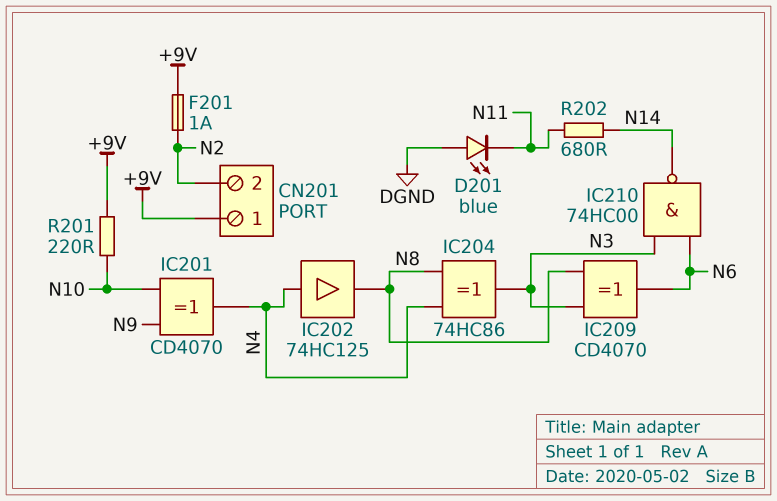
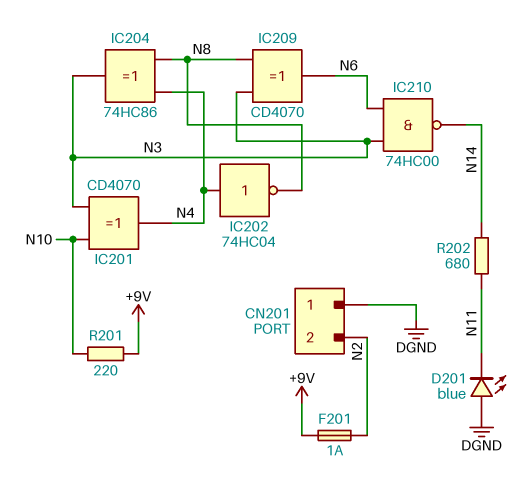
CN201 pin 1: +9V -> DGND
IC201: XOR CD4070 (in N9, in N10, out N4) -> XOR CD4070 (in N3, in N10, out N4)
IC202: buffer 74HC125 (in N4, out N8) -> NOT 74HC04 (in N4, out N8)

